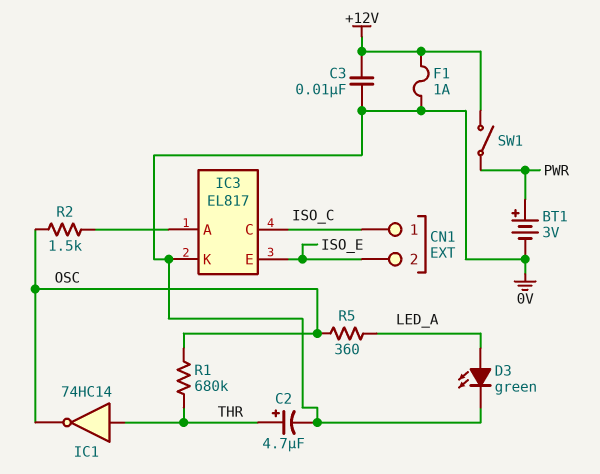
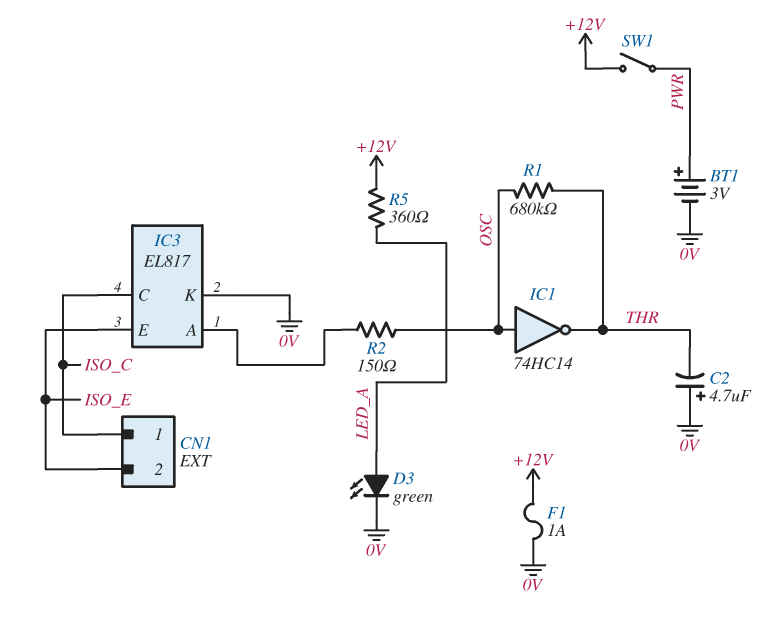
C2: 4.7uF (plus THR, minus 0V) -> 4.7uF (plus 0V, minus THR)
C3: 10nF (+12V, 0V) -> none
IC1: NOT 74HC14 (in THR, out OSC) -> NOT 74HC14 (in OSC, out THR)
R2: 1.5k (IC3/A, OSC) -> 150 (IC3/A, OSC)
R5: 360 (LED_A, OSC) -> 360 (+12V, LED_A)

